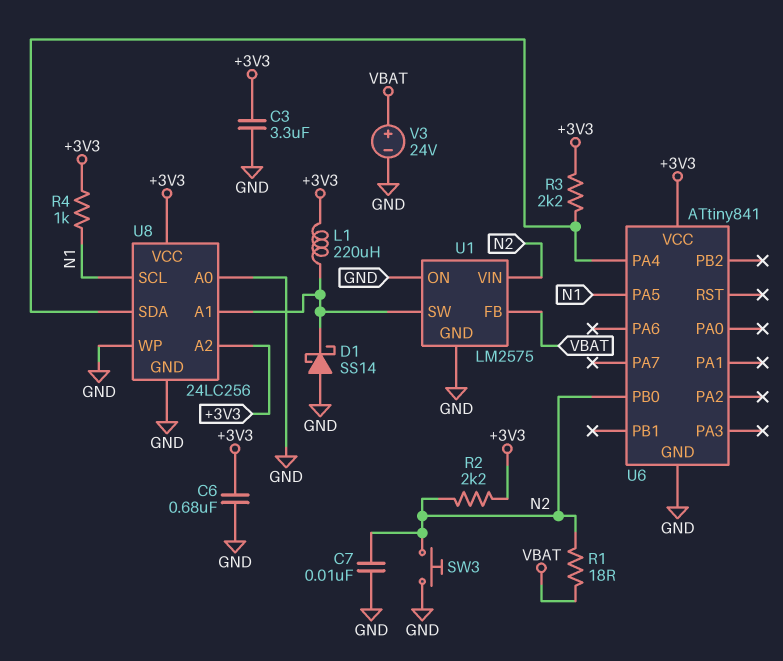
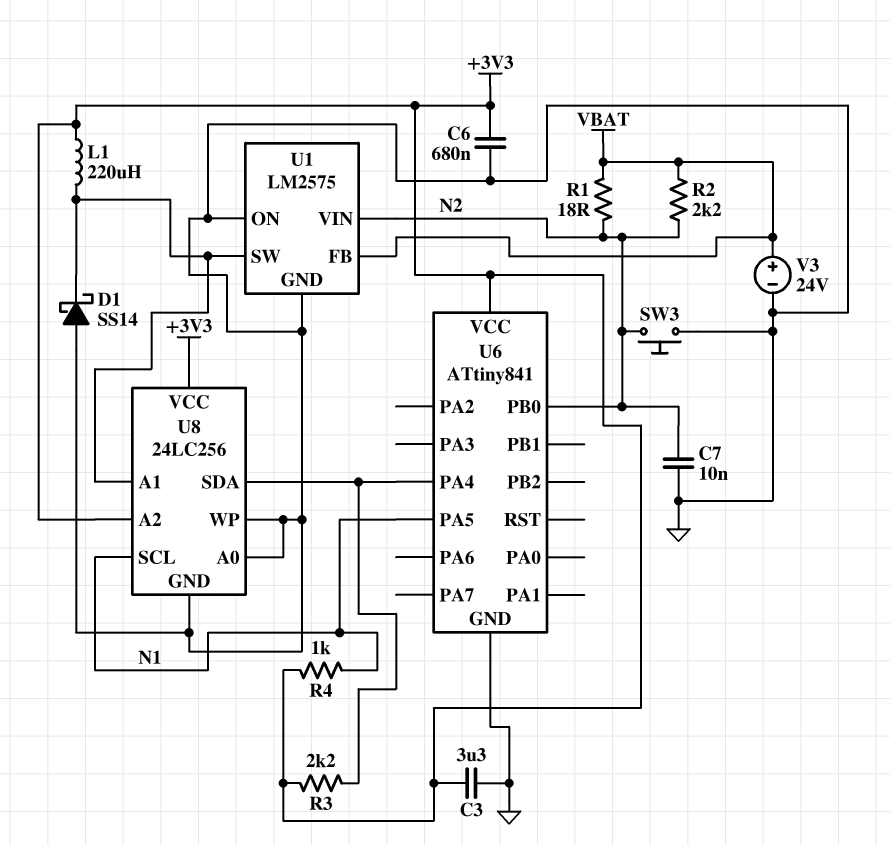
R2: 2.2k (+3V3, N2) -> 2.2k (N2, VBAT)

